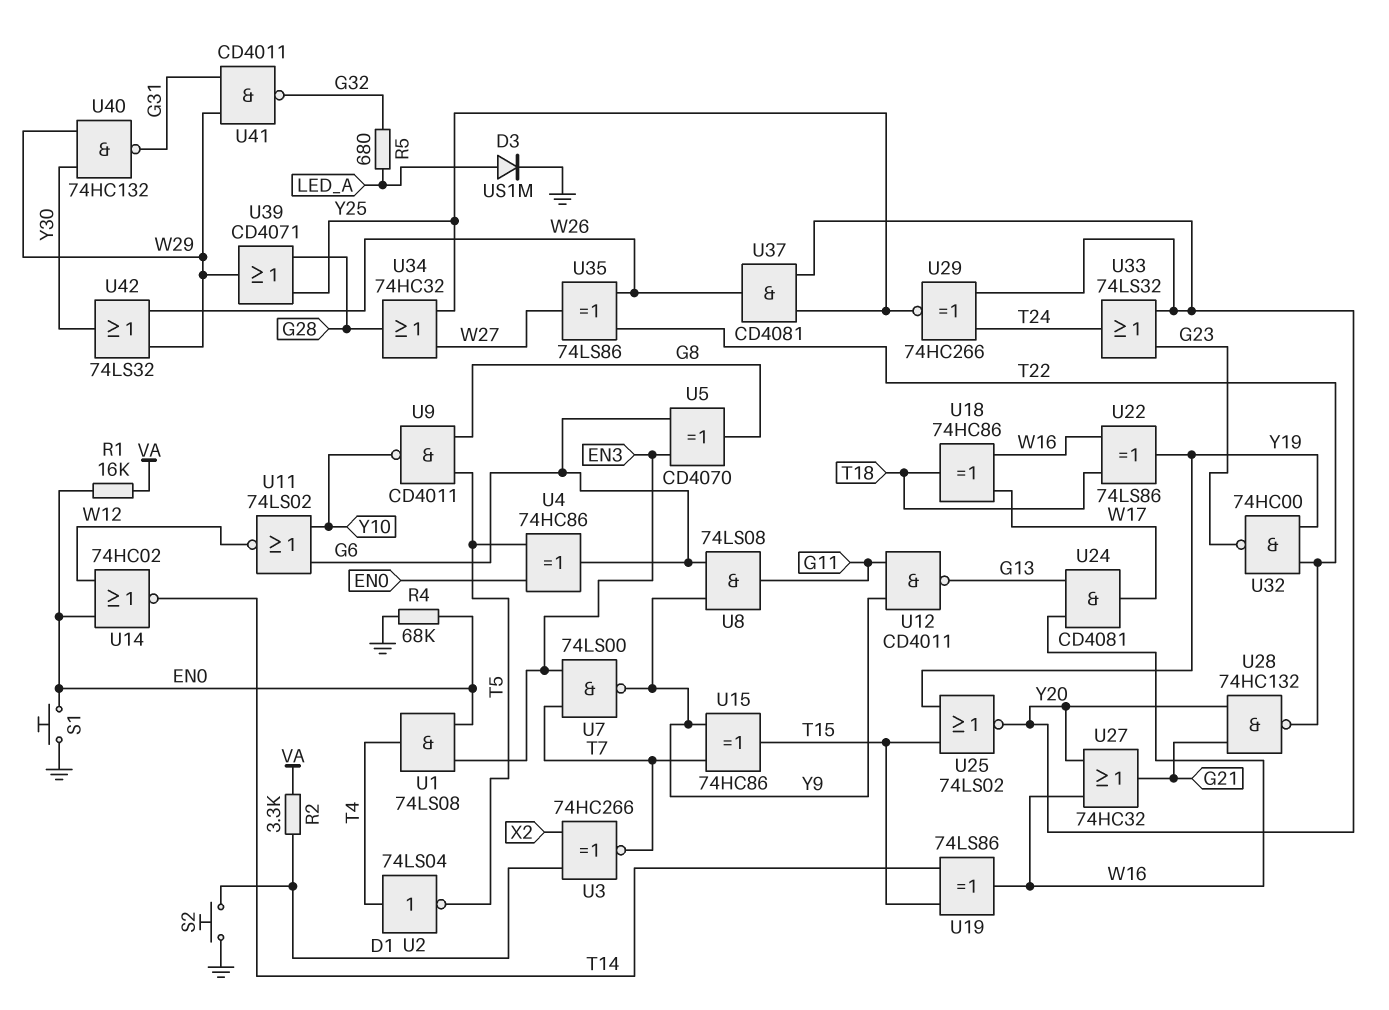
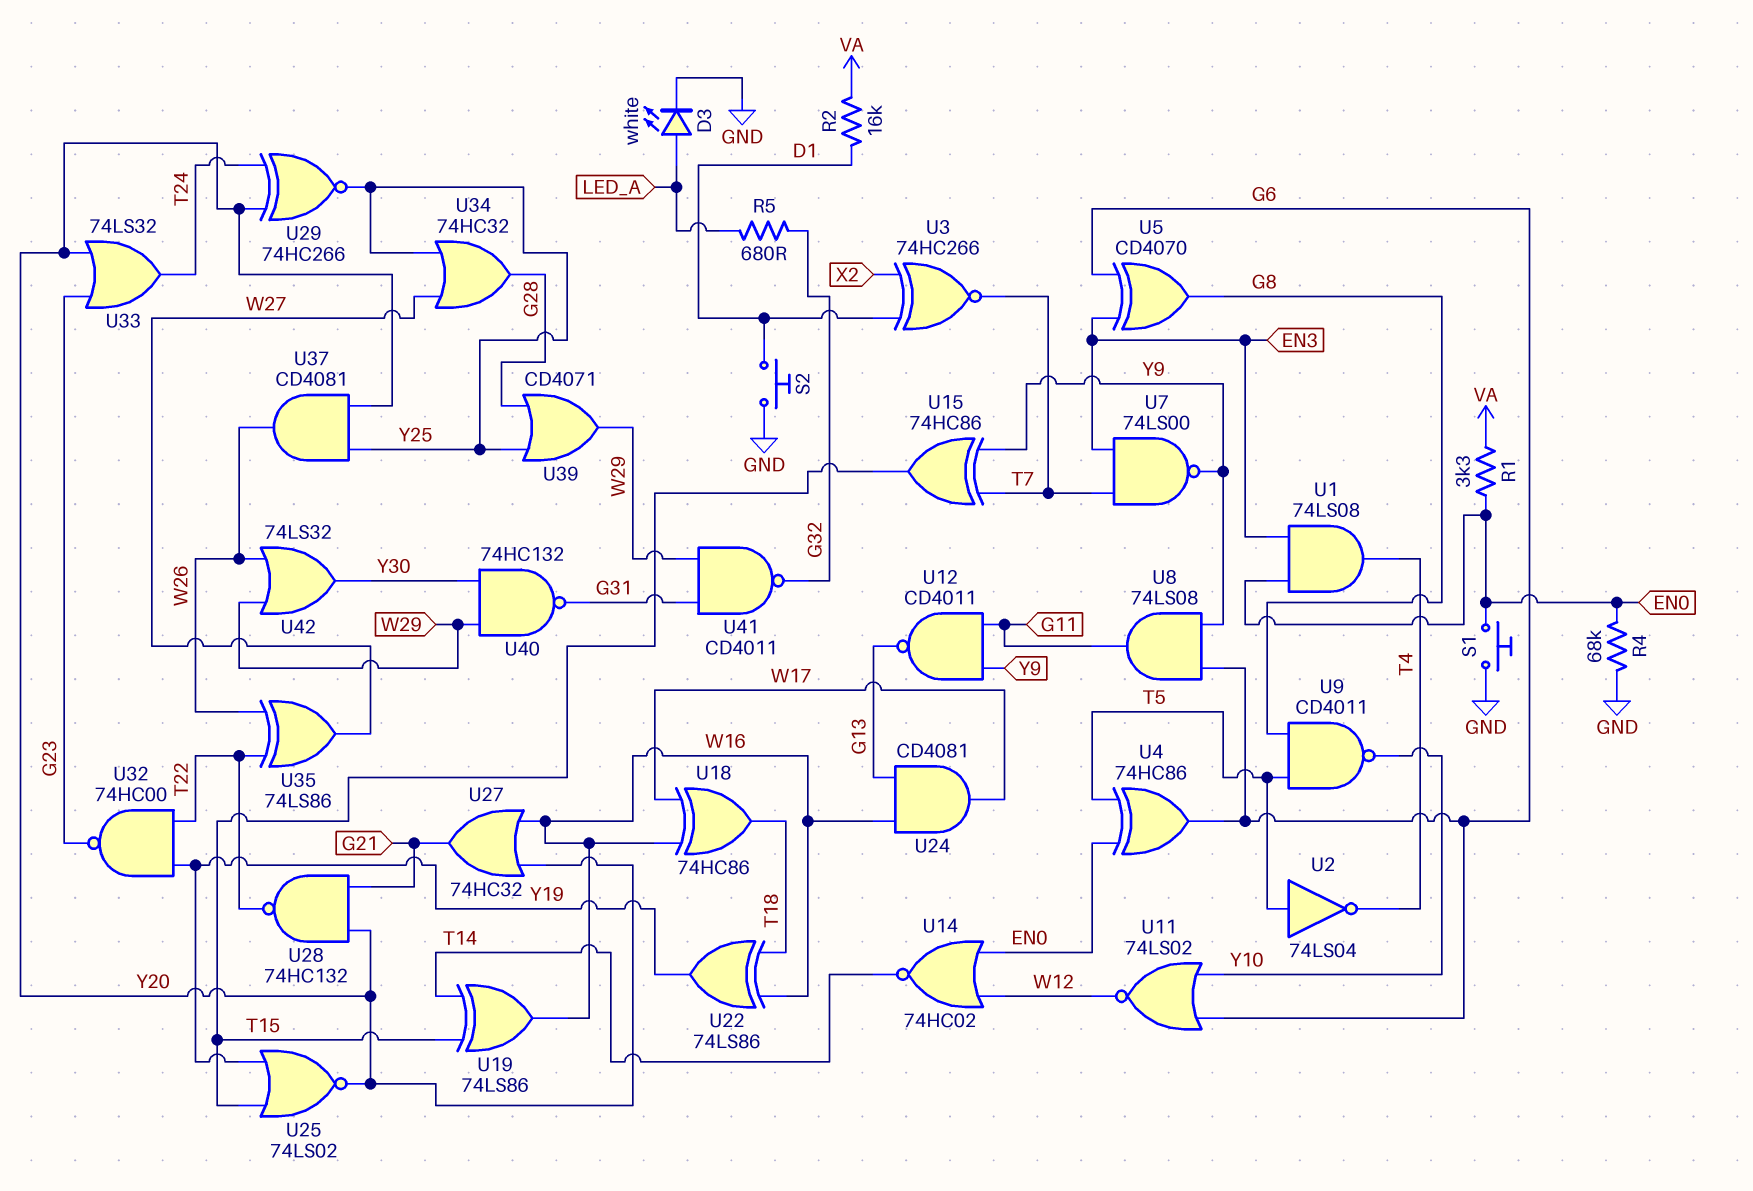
D3: diode US1M (A LED_A, K GND) -> LED white (A LED_A, K GND)
R1: 16k (EN0, VA) -> 3.3k (EN0, VA)
R2: 3.3k (D1, VA) -> 16k (D1, VA)
U2: NOT 74LS04 (in T4, out T5) -> NOT 74LS04 (in T5, out T4)

